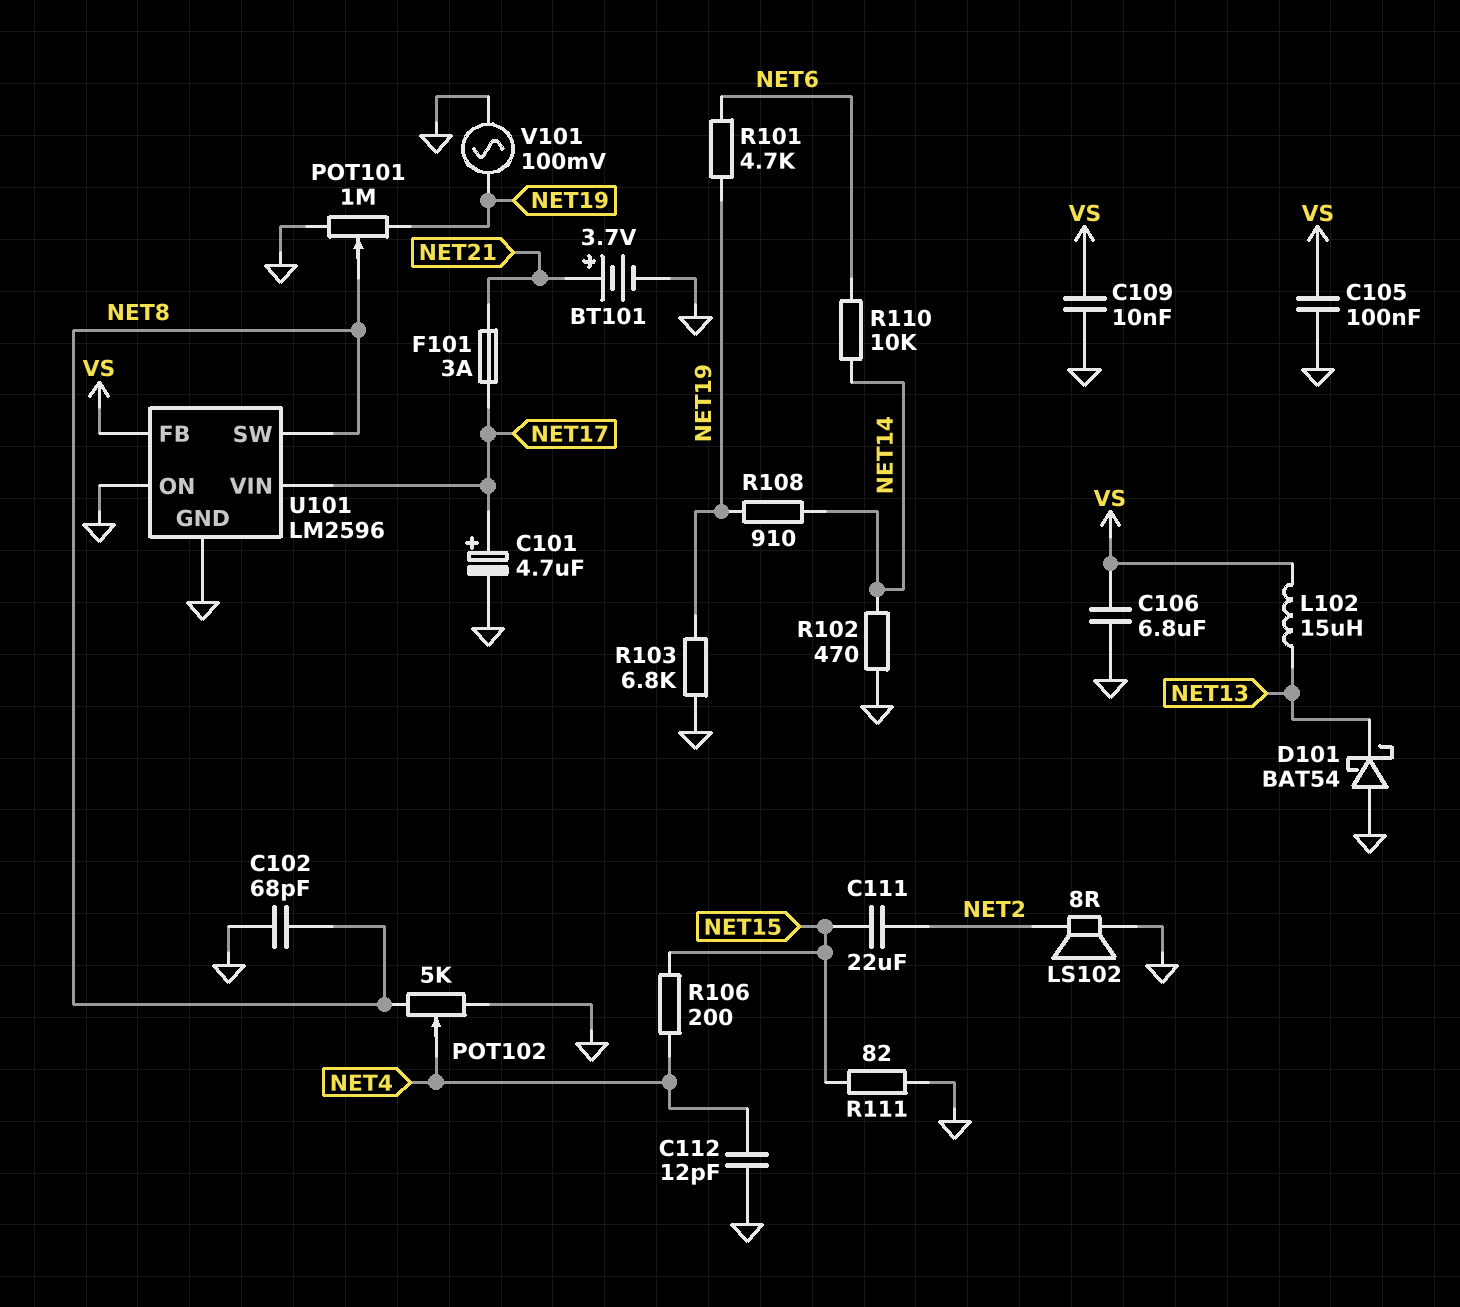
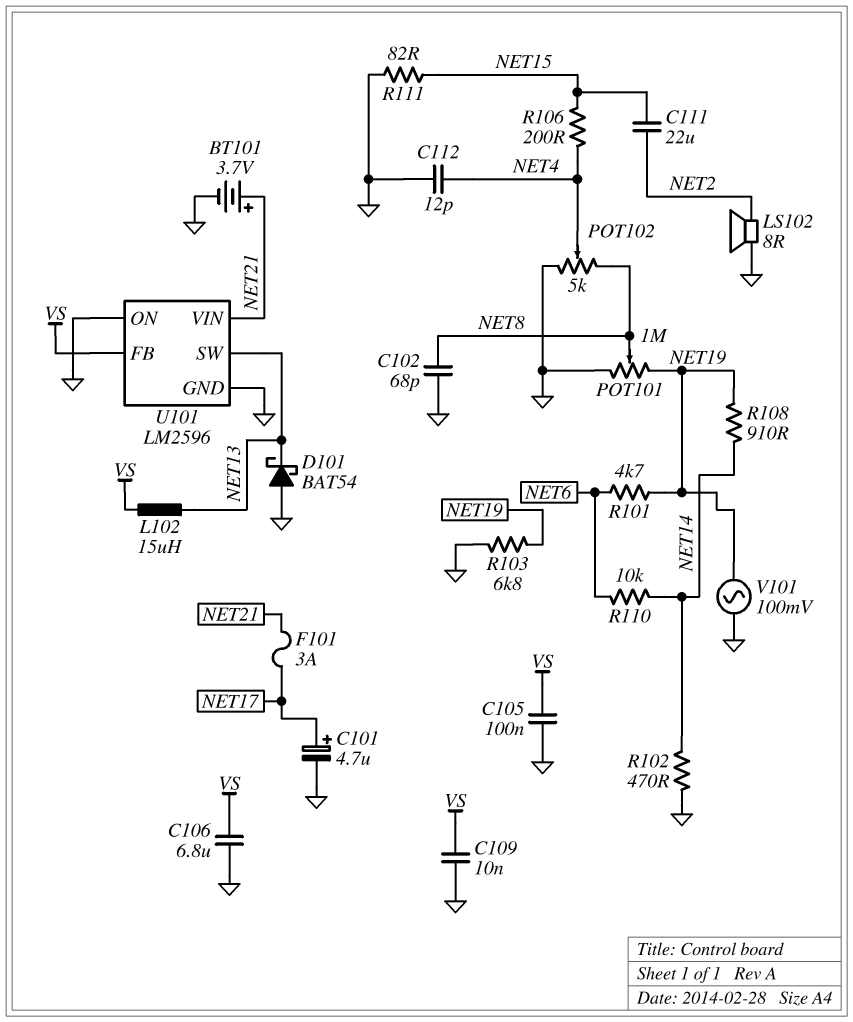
U101 pin SW: NET8 -> NET13
U101 pin VIN: NET17 -> NET21

